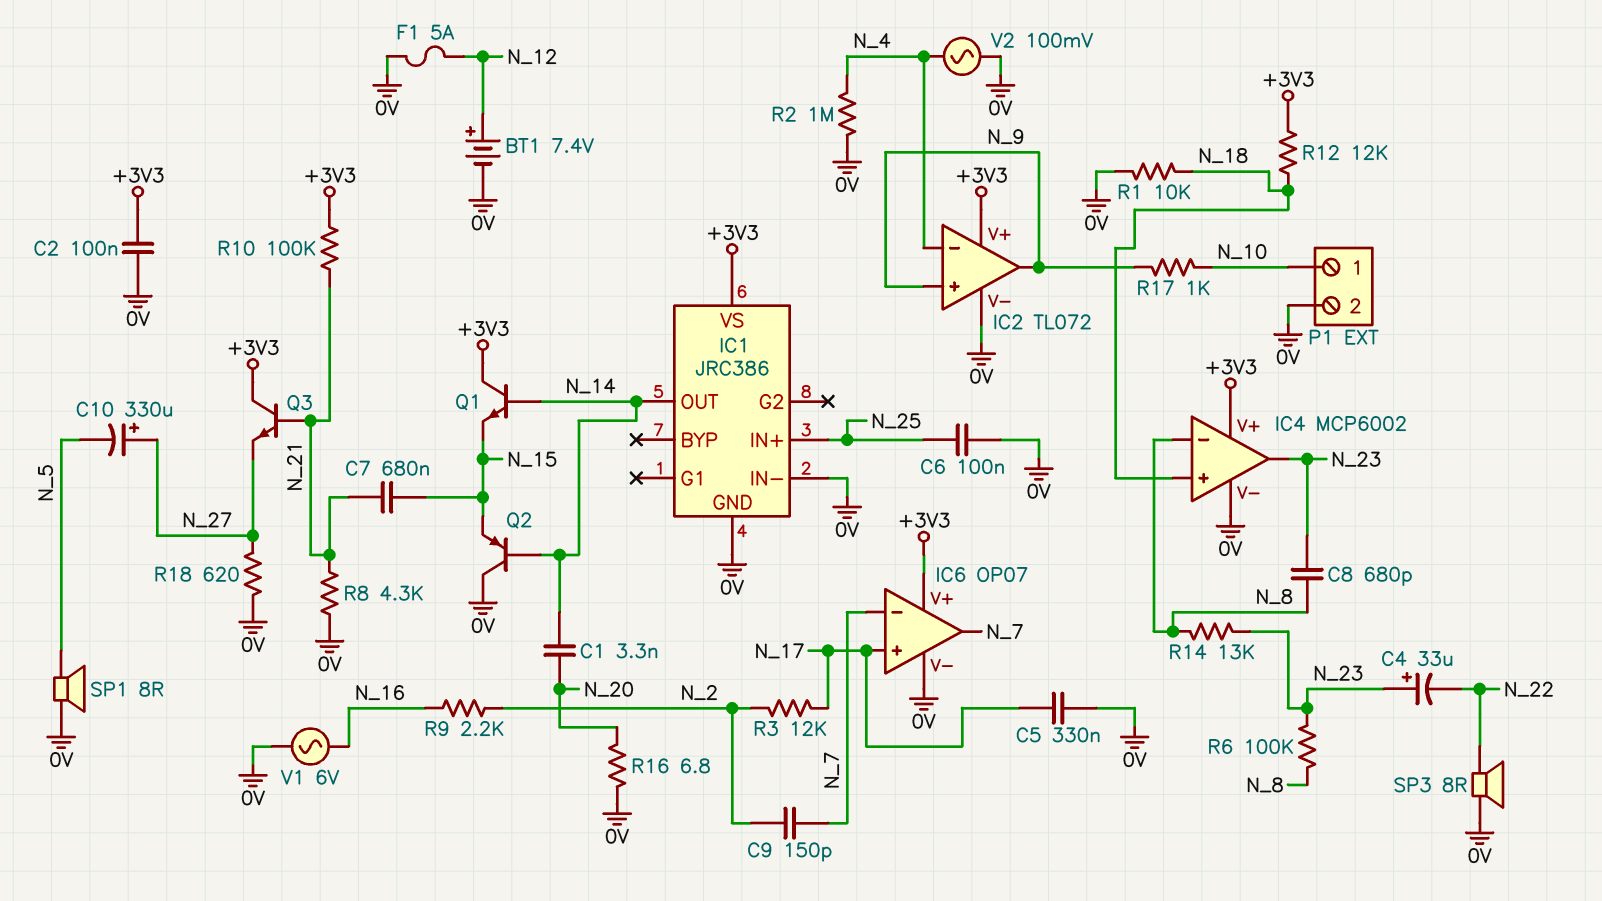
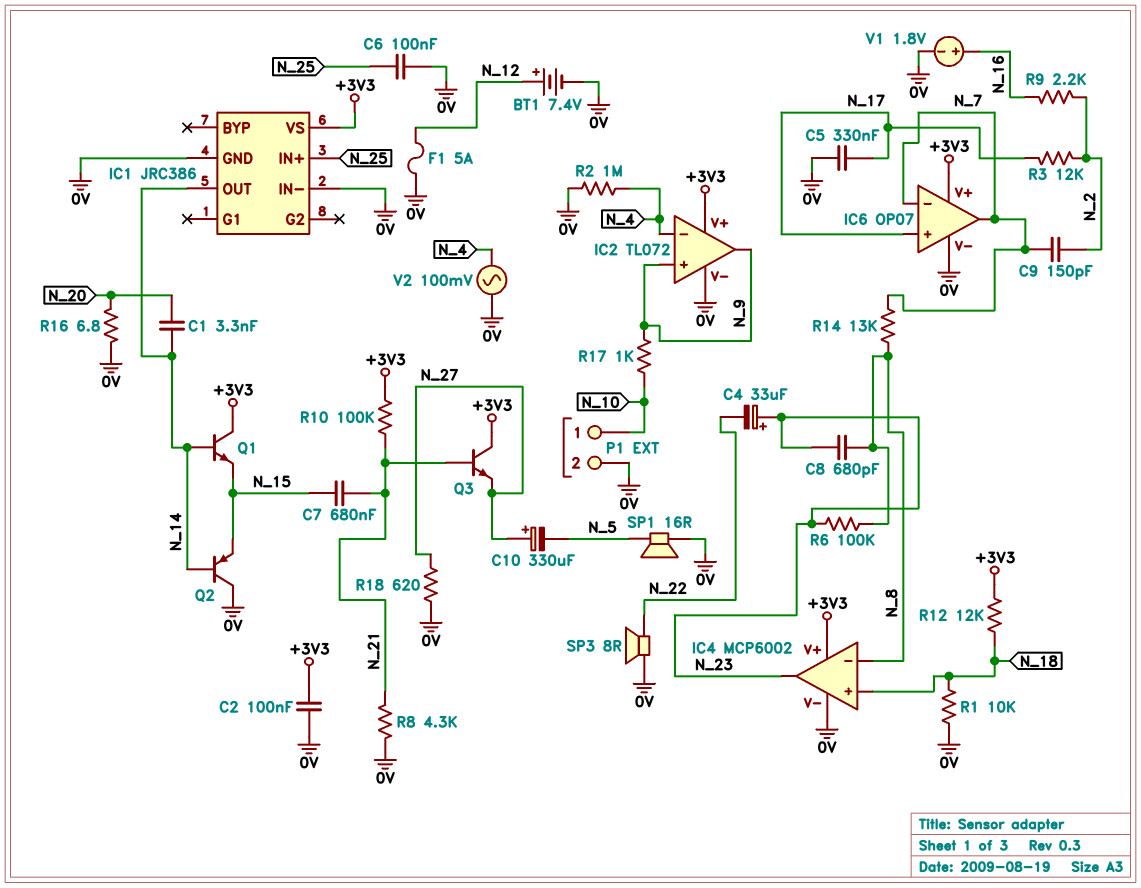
R14: 13k (N_8, N_23) -> 13k (N_7, N_8)
SP1: speaker 8R (0V, N_5) -> speaker 16R (0V, N_5)
V1: AC 6V (0V, N_16) -> 1.8V (plus N_16, minus 0V)

